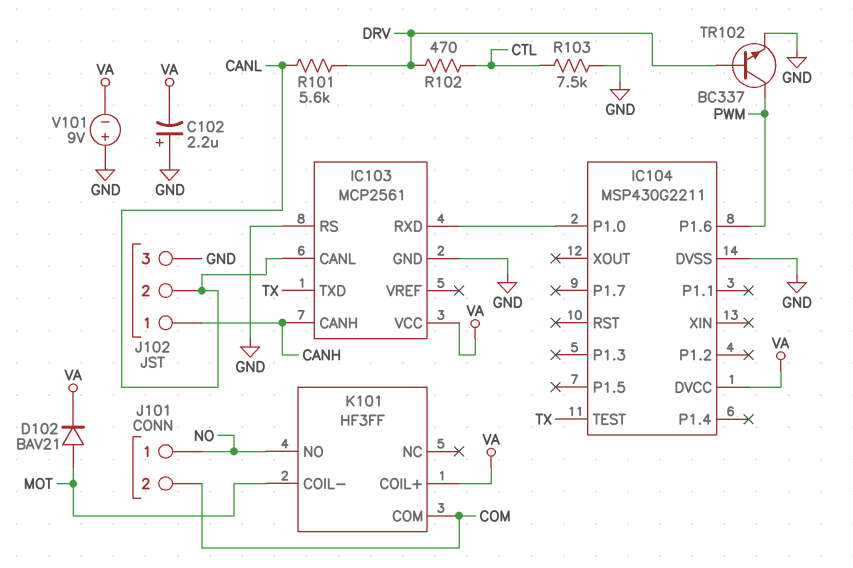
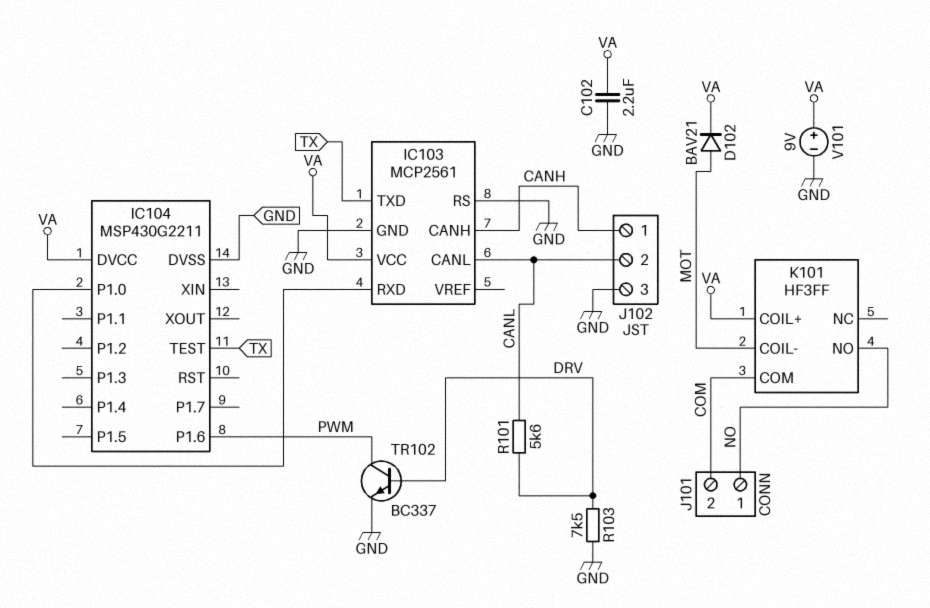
C102: 2.2uF (plus GND, minus VA) -> 2.2uF (GND, VA)
R102: 470 (CTL, DRV) -> none
R103: 7.5k (CTL, GND) -> 7.5k (DRV, GND)
V101: 9V (plus GND, minus VA) -> 9V (plus VA, minus GND)

